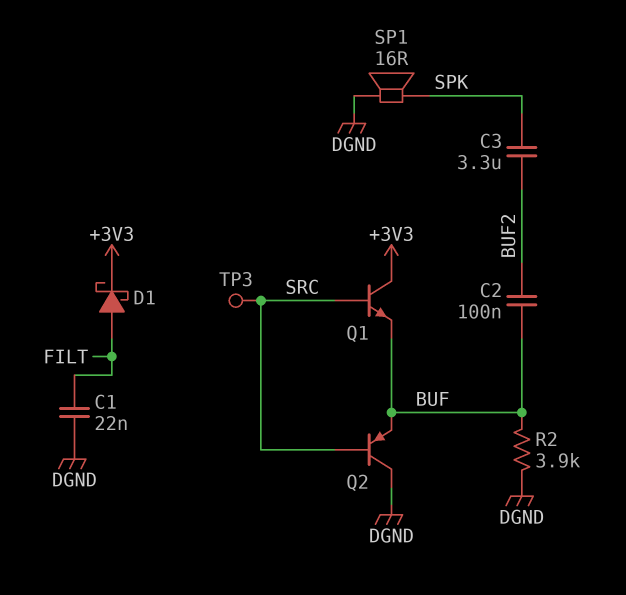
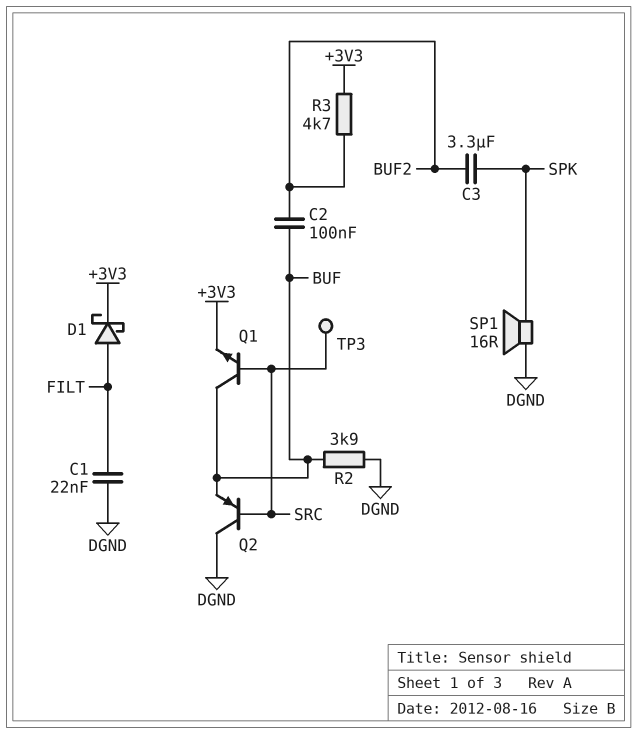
Q1: NPN (B SRC, C +3V3, E BUF) -> NPN (B SRC, C BUF, E +3V3)
R3: none -> 4.7k (+3V3, BUF2)

